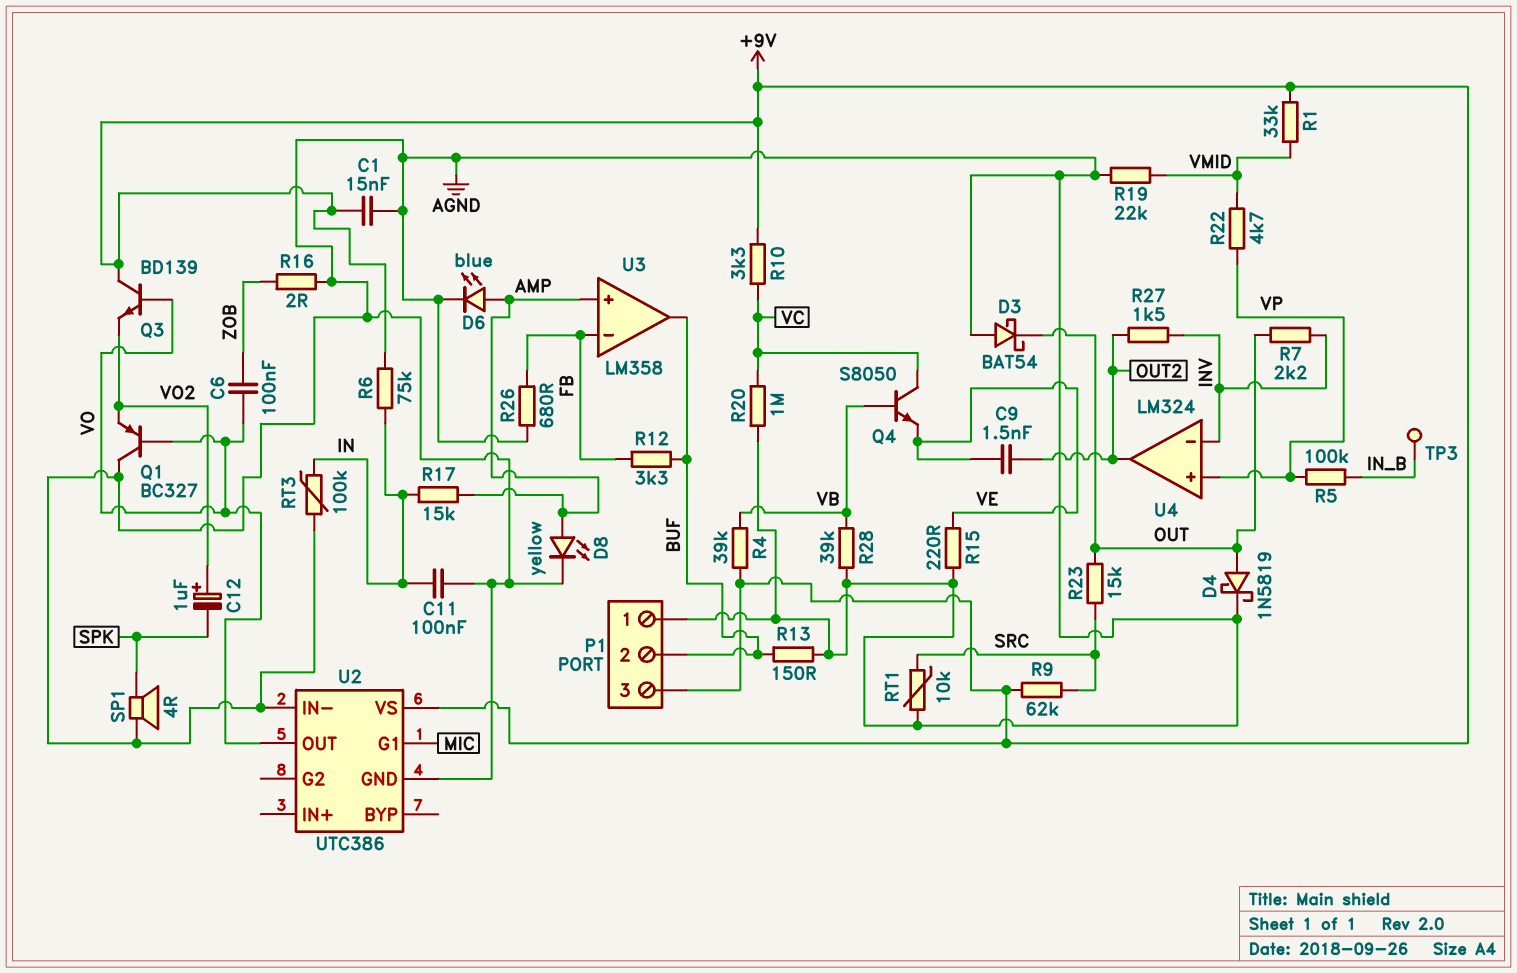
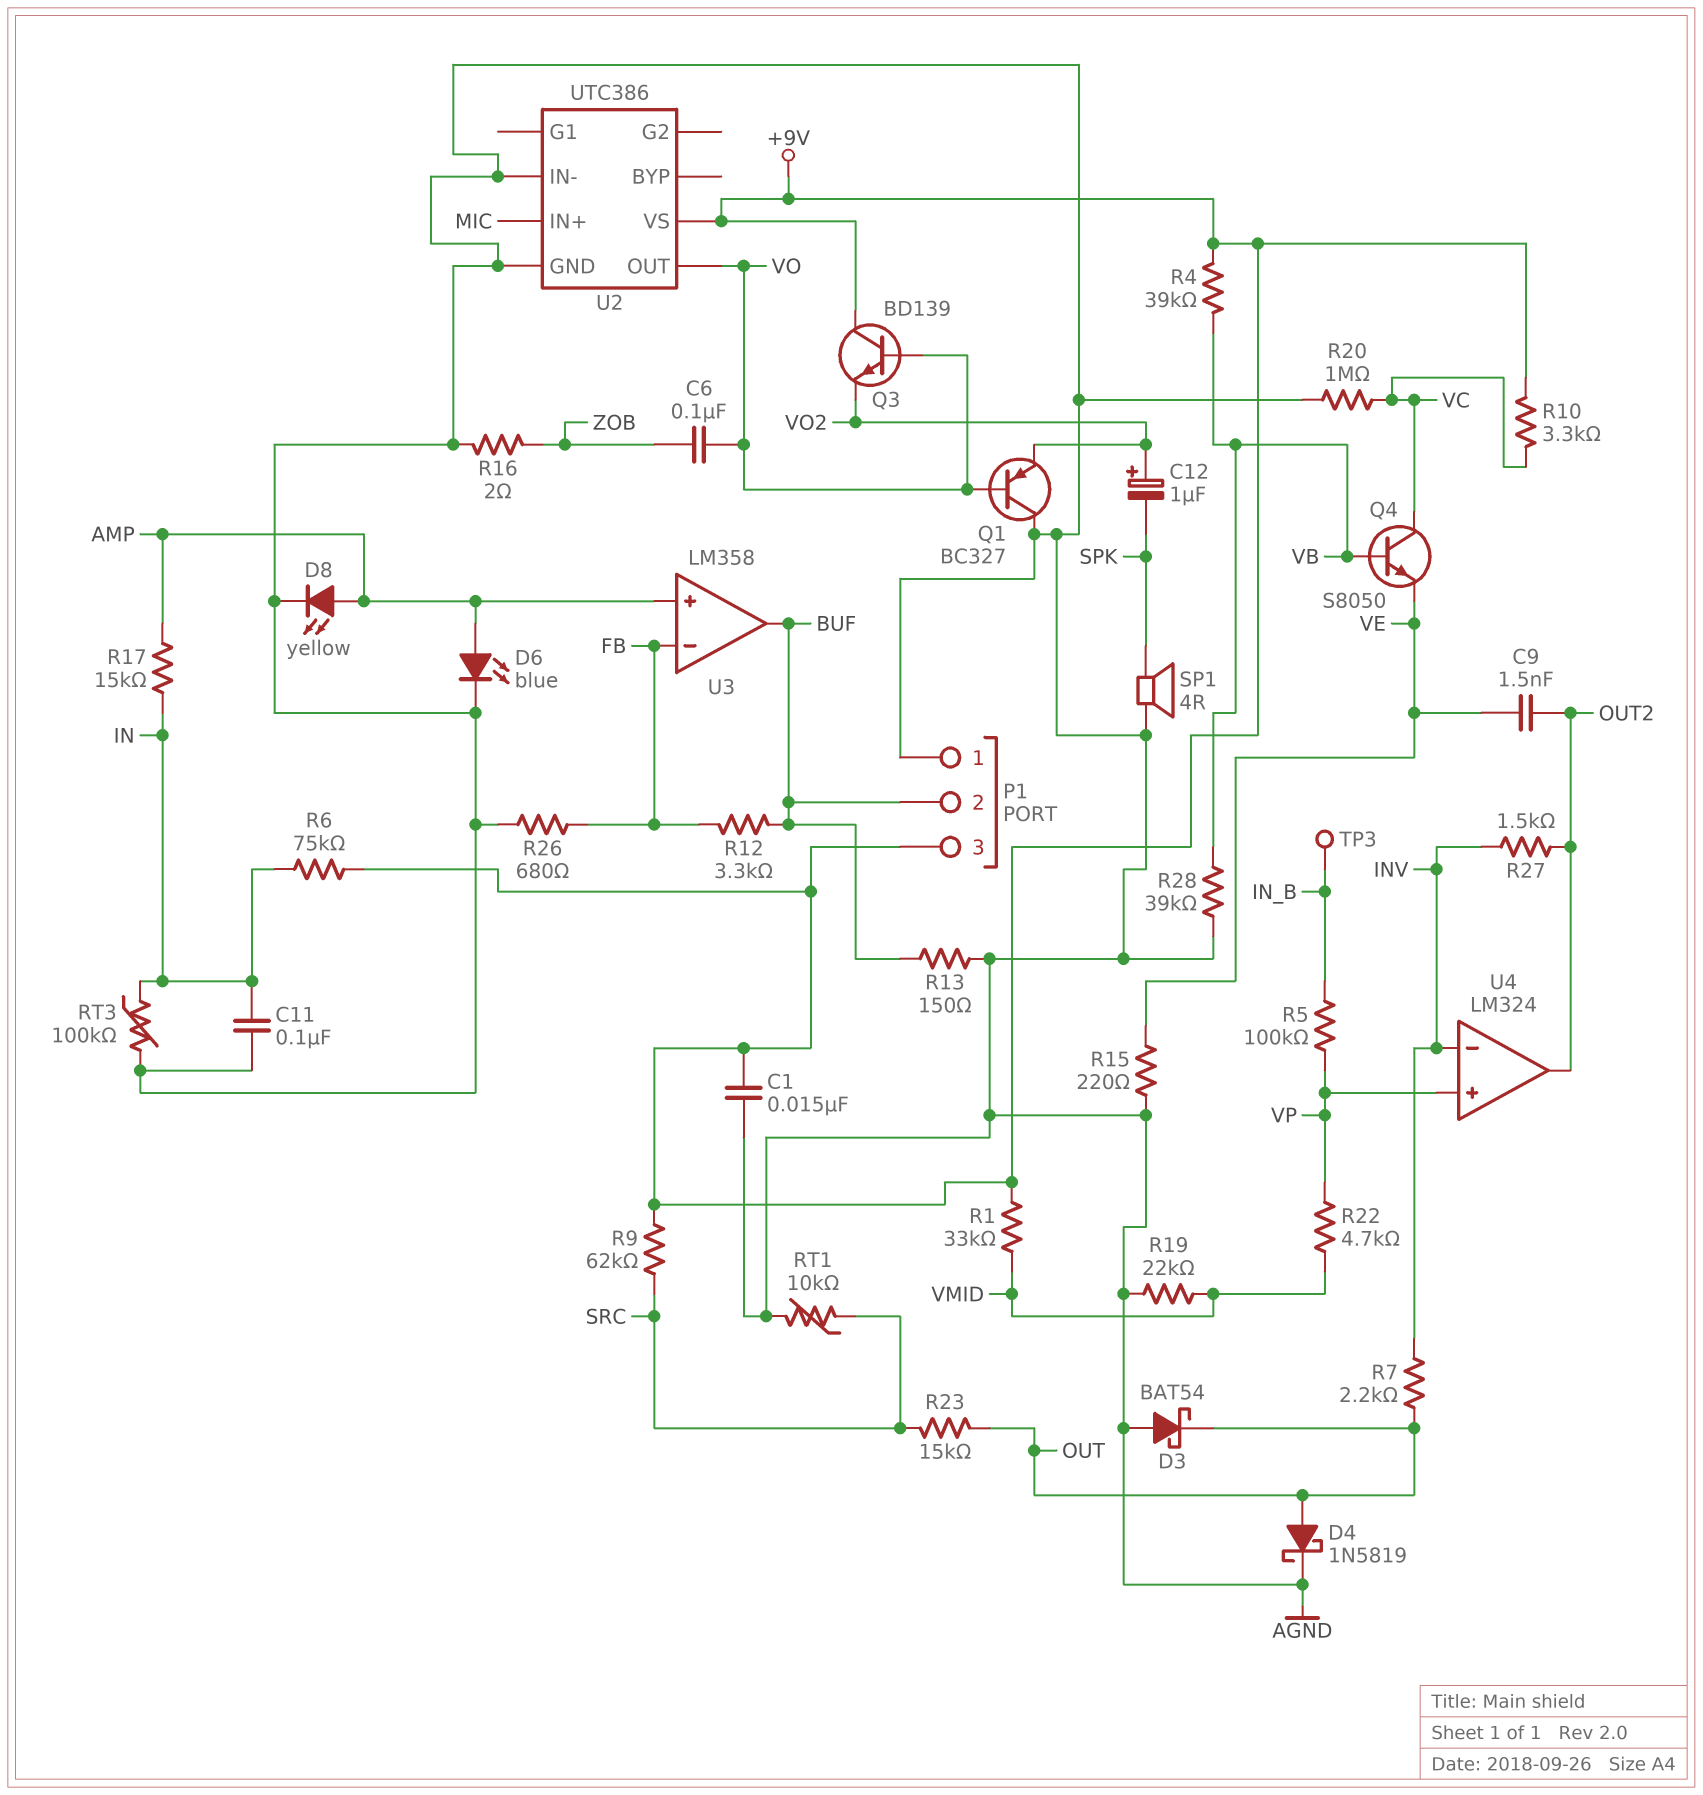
U2 pin G1: MIC -> none
U2 pin IN+: none -> MIC

